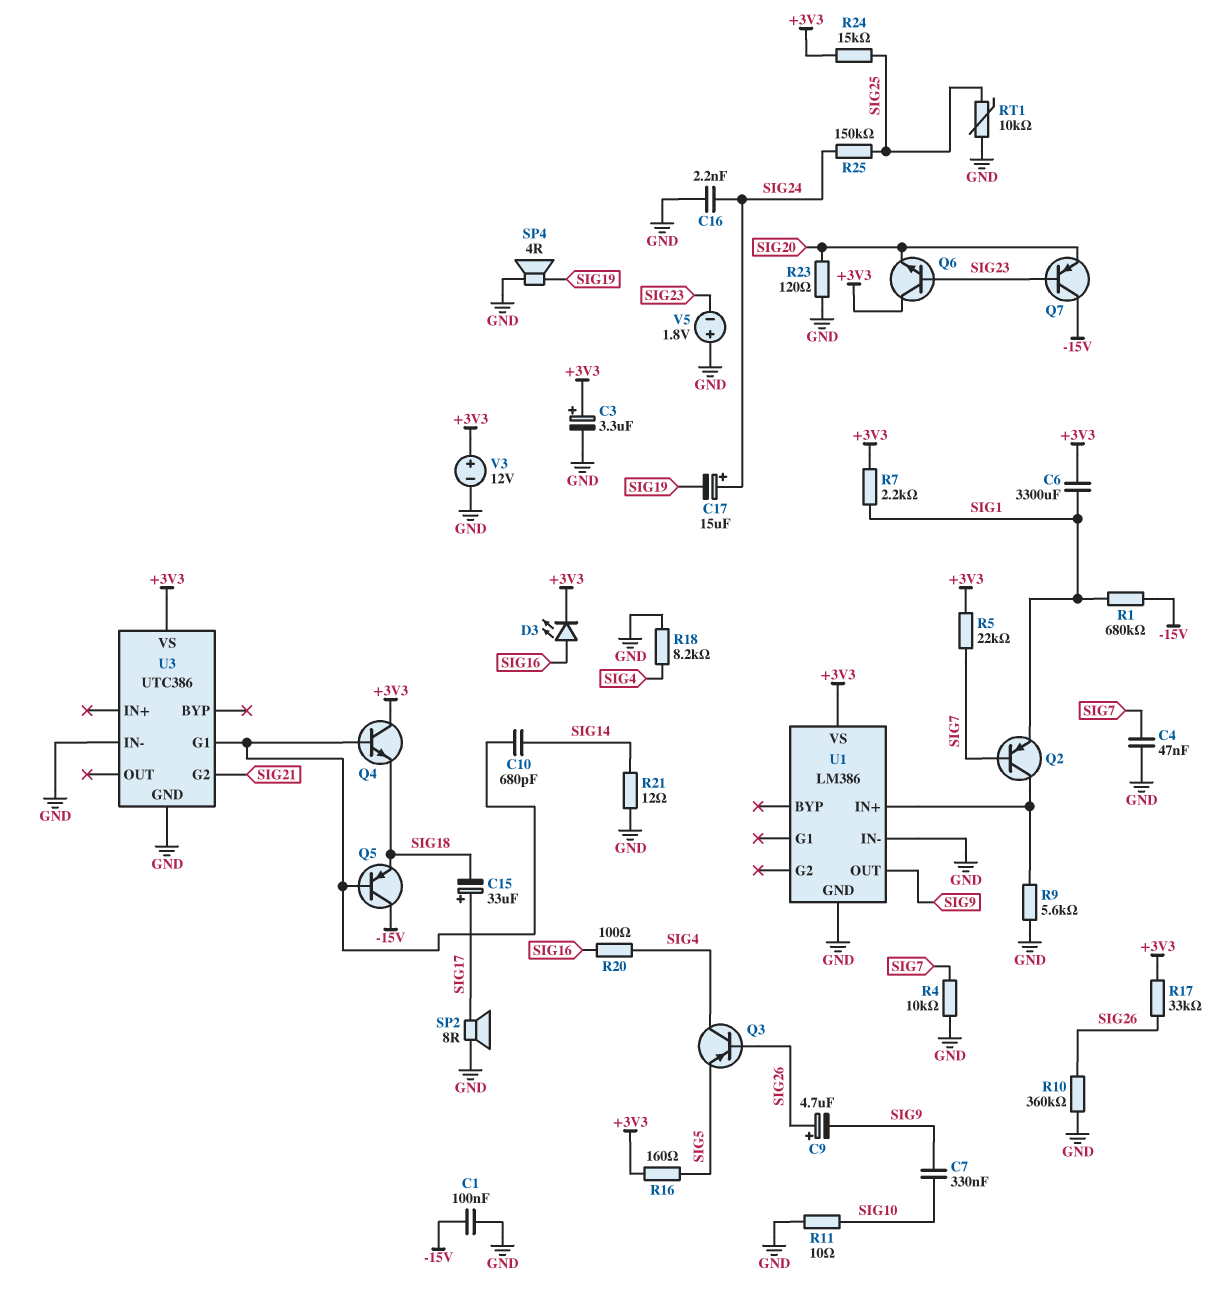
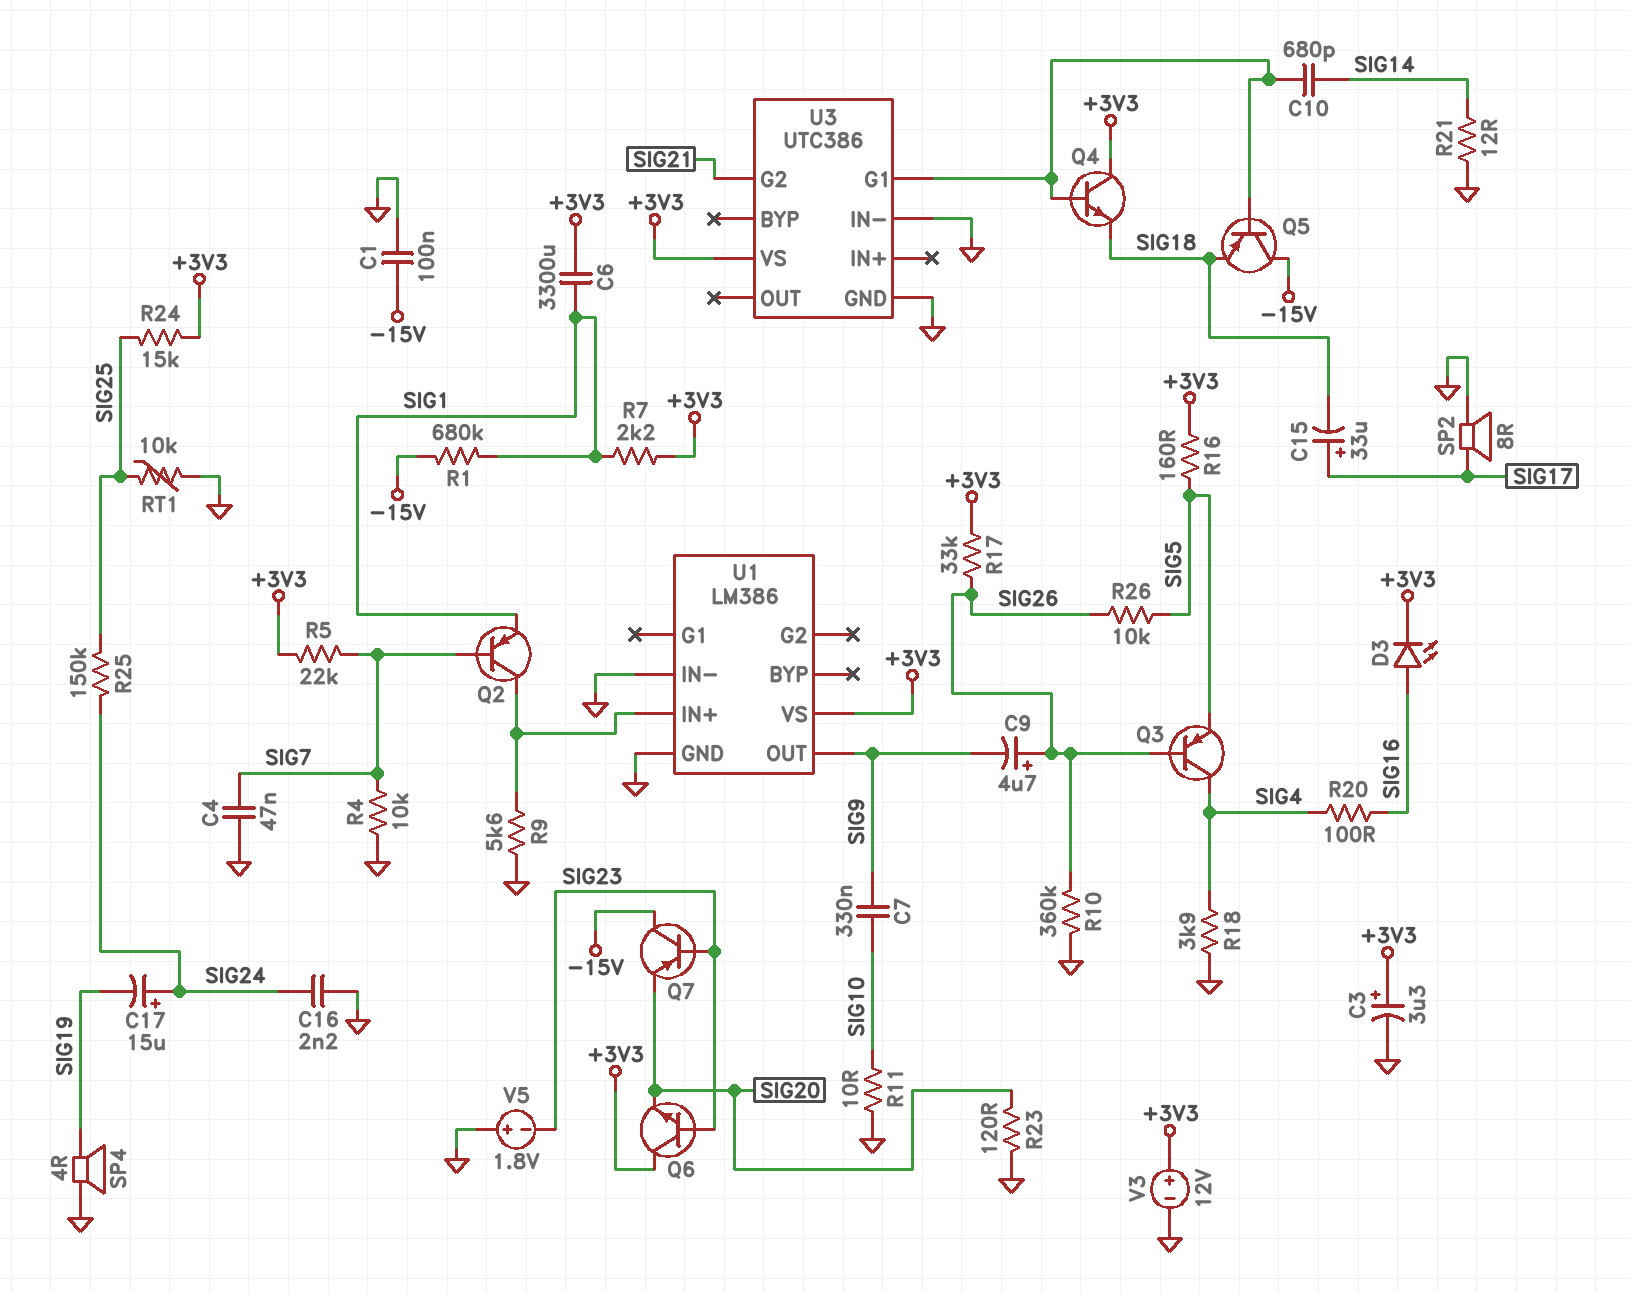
R18: 8.2k (GND, SIG4) -> 3.9k (GND, SIG4)
R26: none -> 10k (SIG5, SIG26)

